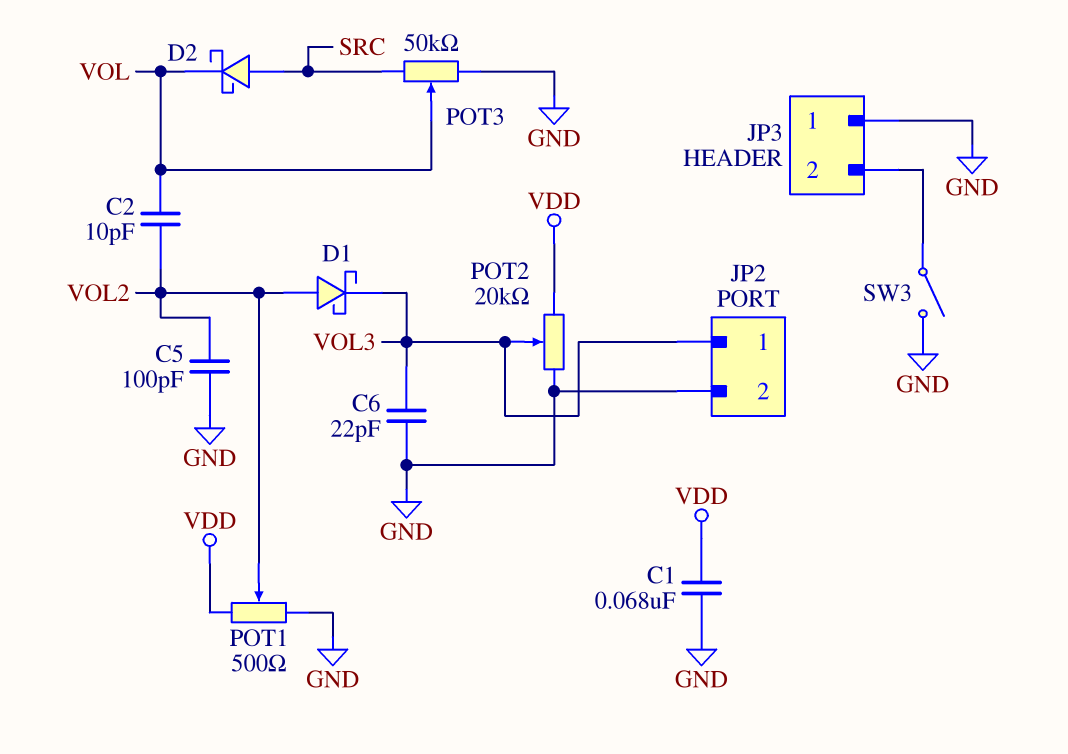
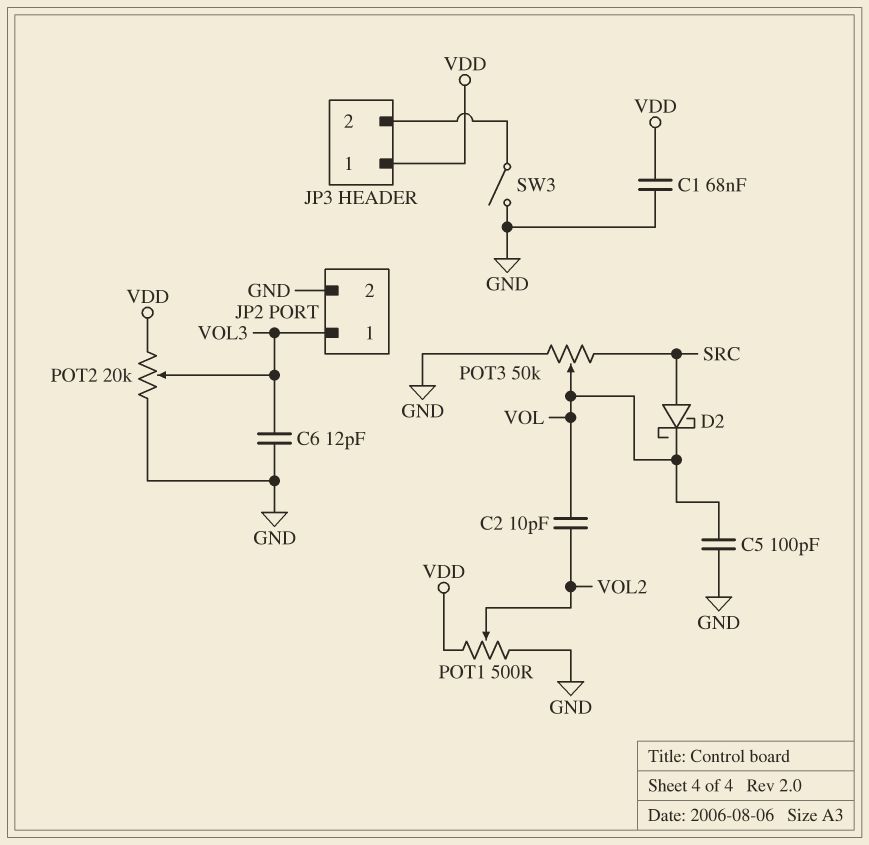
C5: 100pF (GND, VOL2) -> 100pF (GND, VOL)
C6: 22pF (GND, VOL3) -> 12pF (GND, VOL3)
D1: schottky (A VOL2, K VOL3) -> none
JP3 pin 1: GND -> VDD

